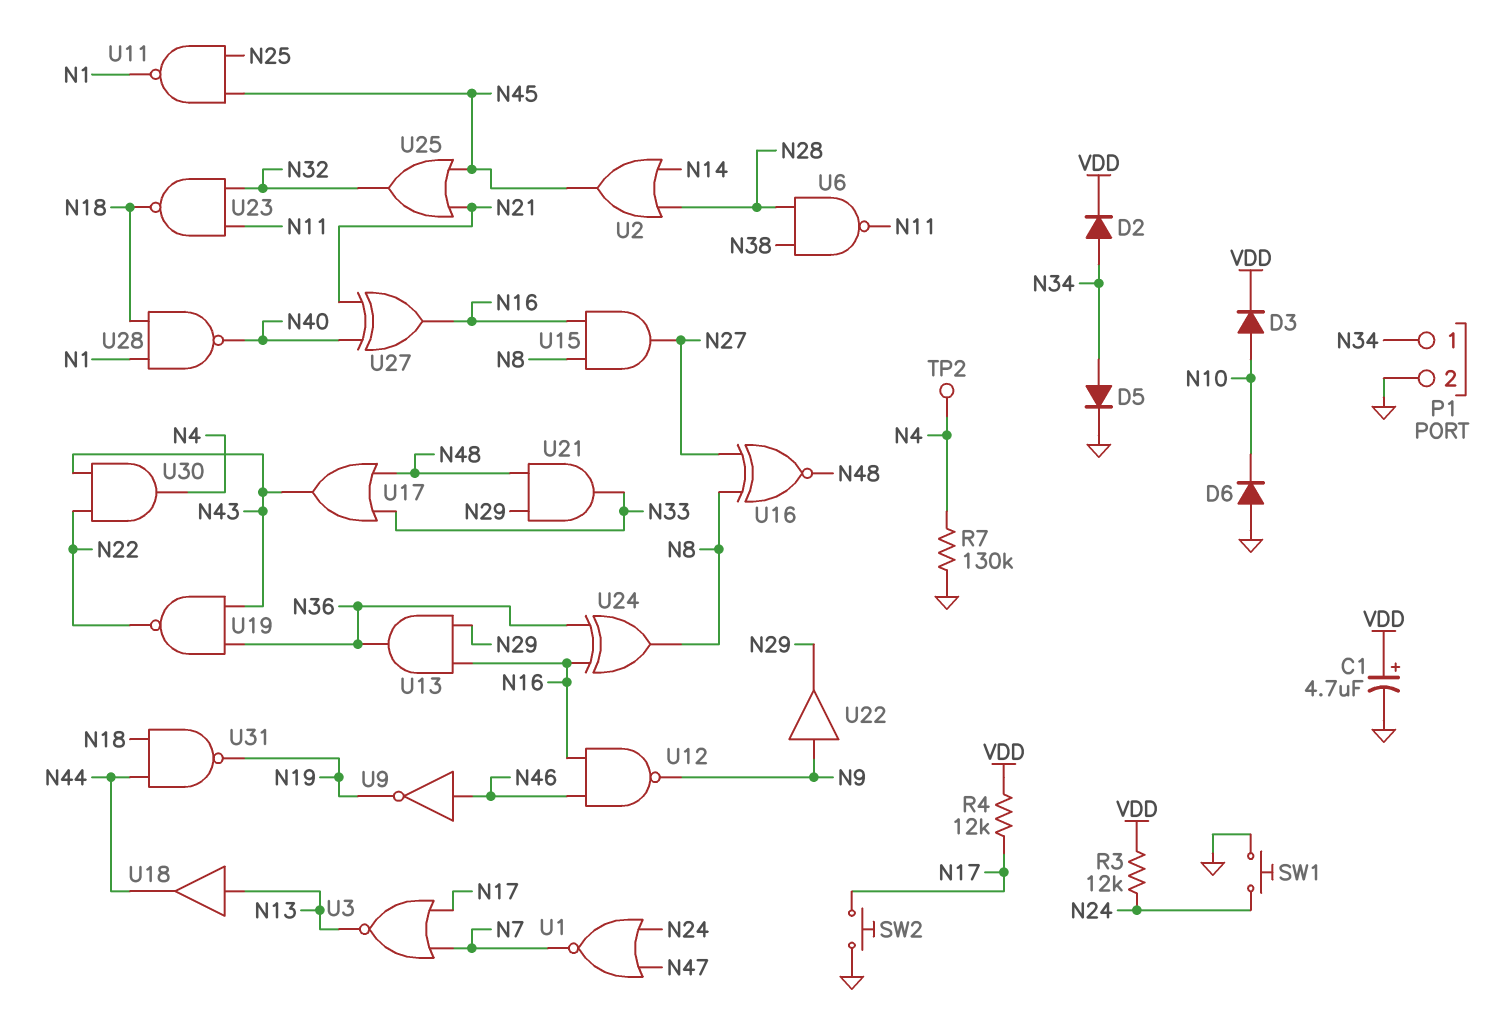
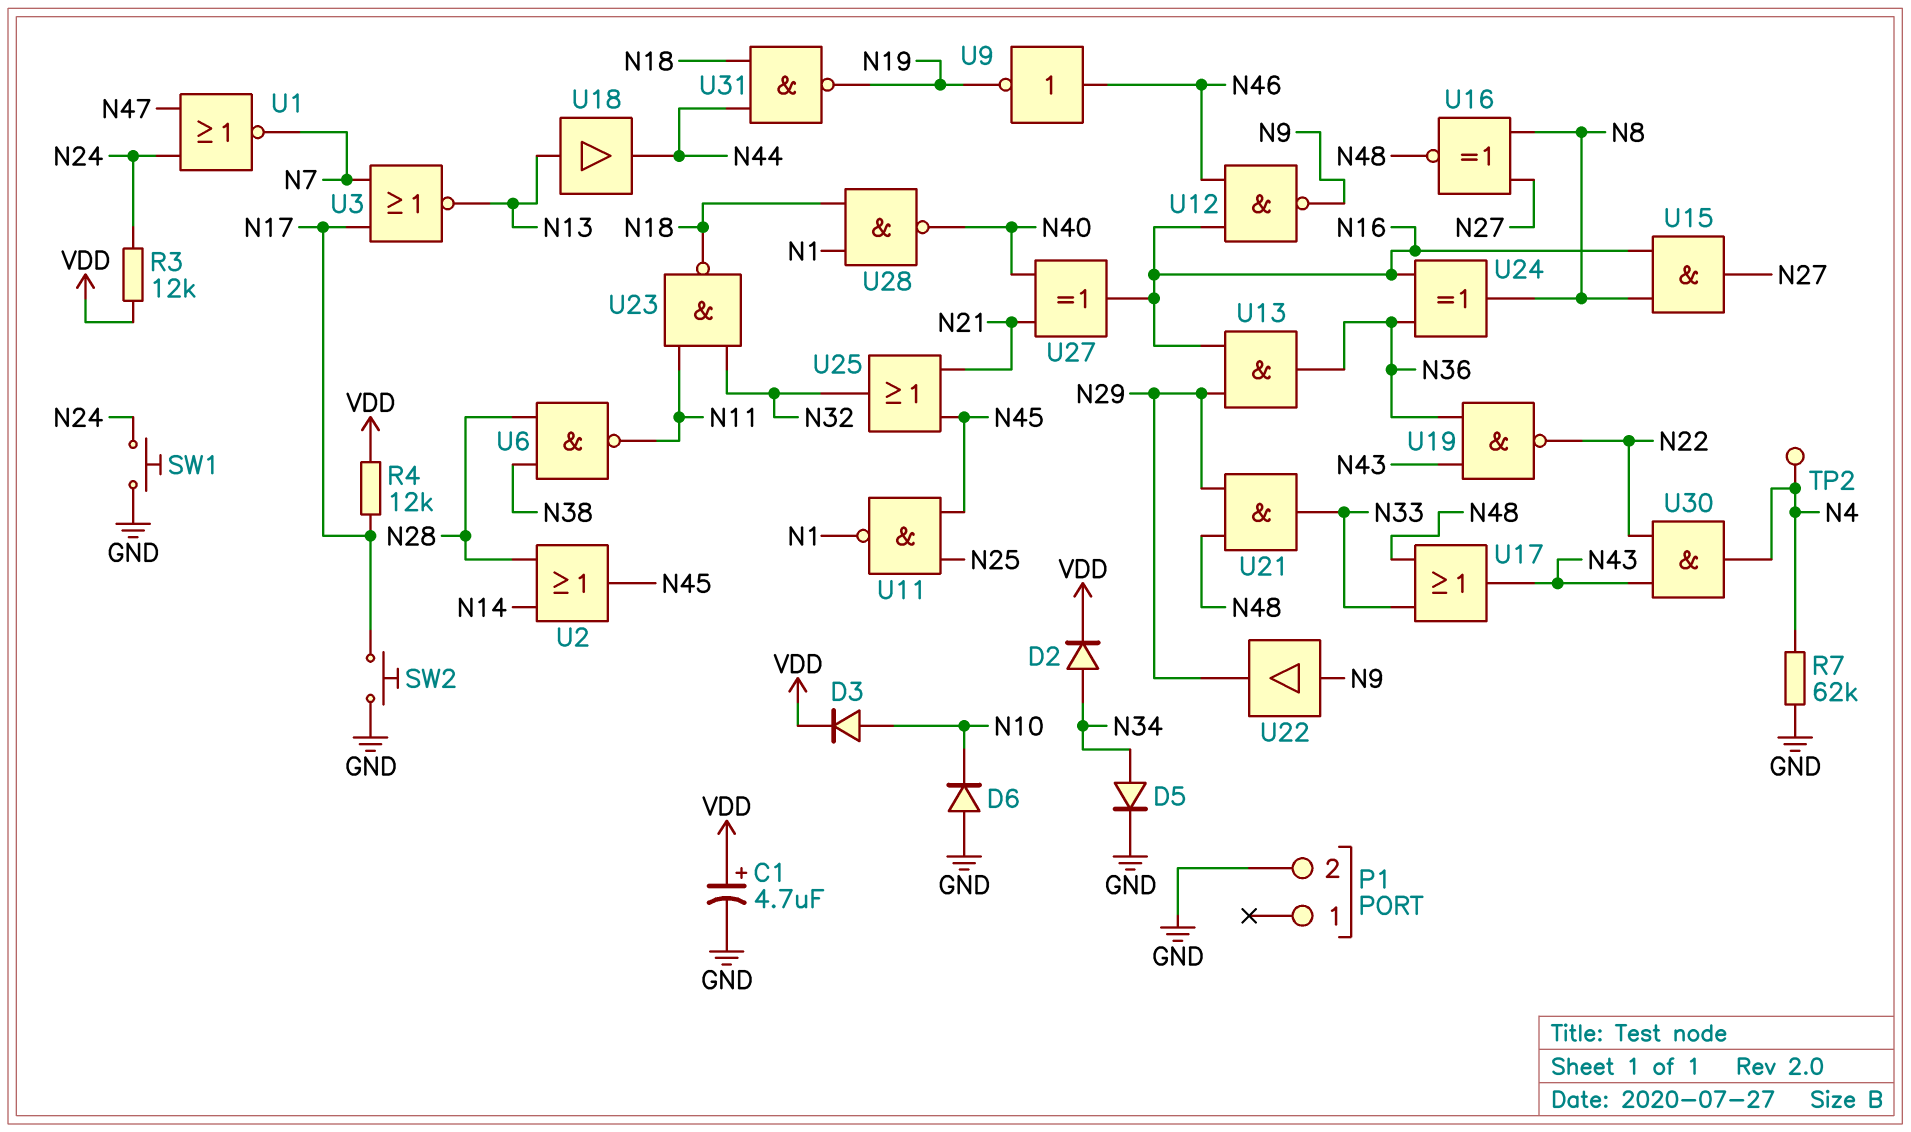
P1 pin 1: N34 -> none
R7: 130k (GND, N4) -> 62k (GND, N4)

